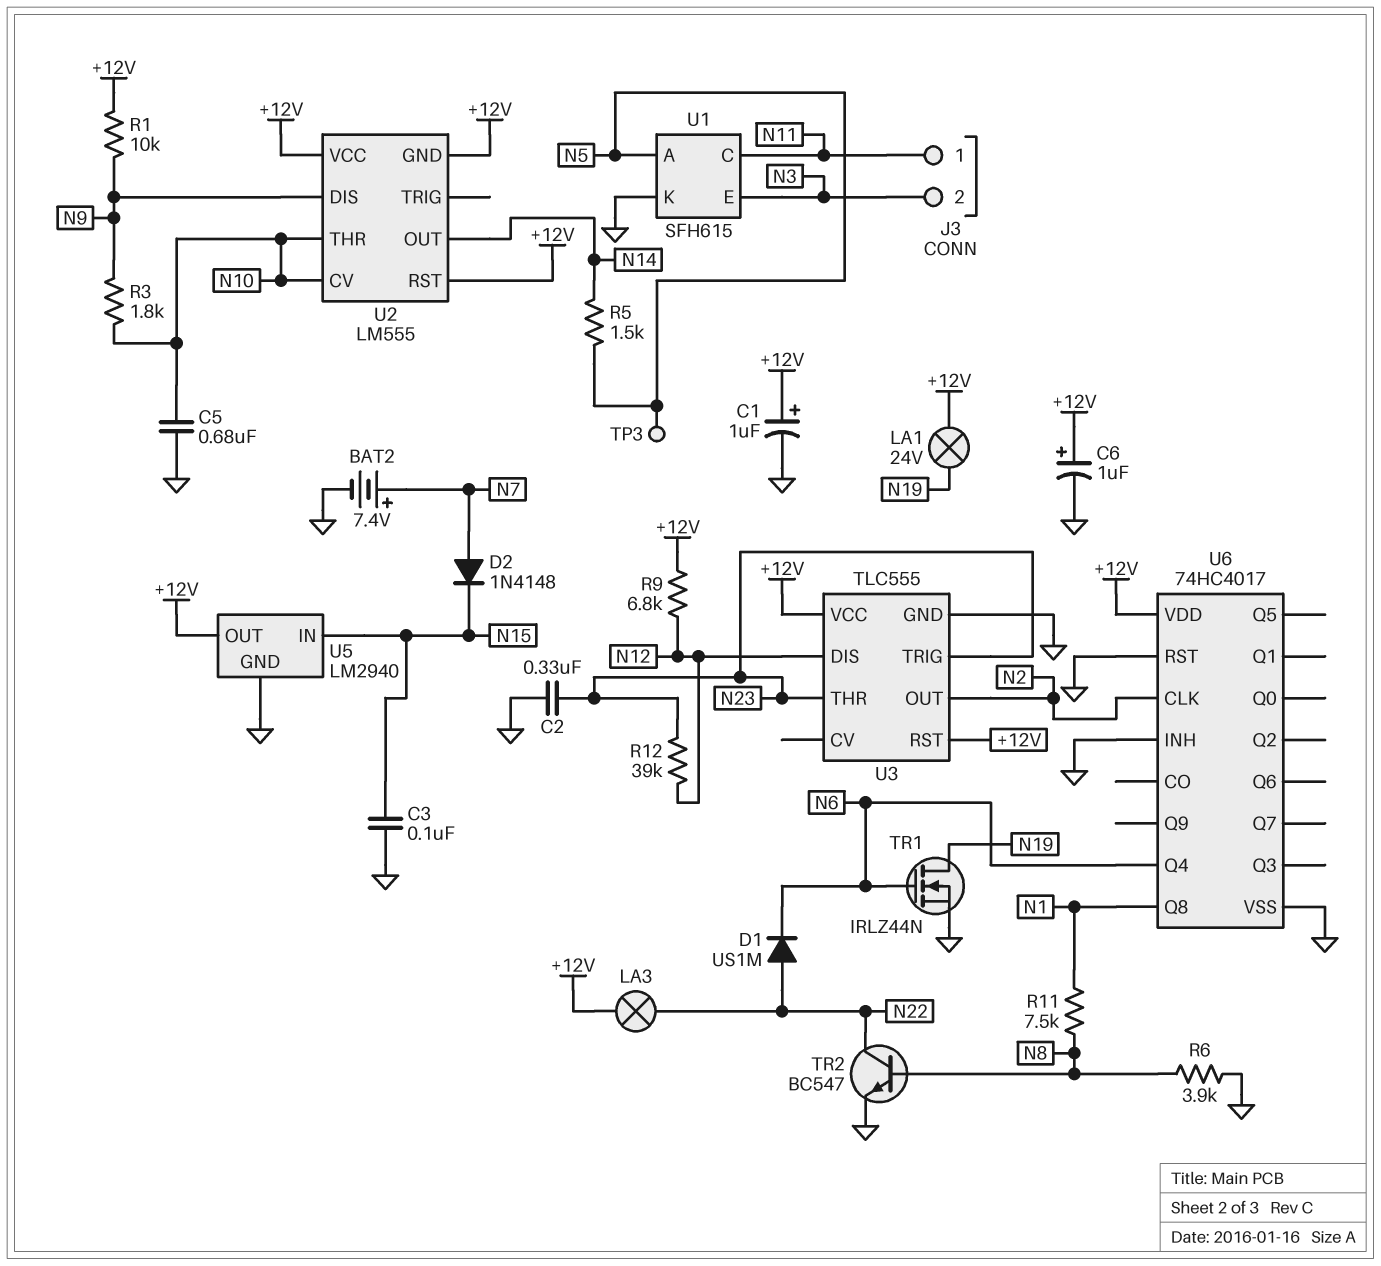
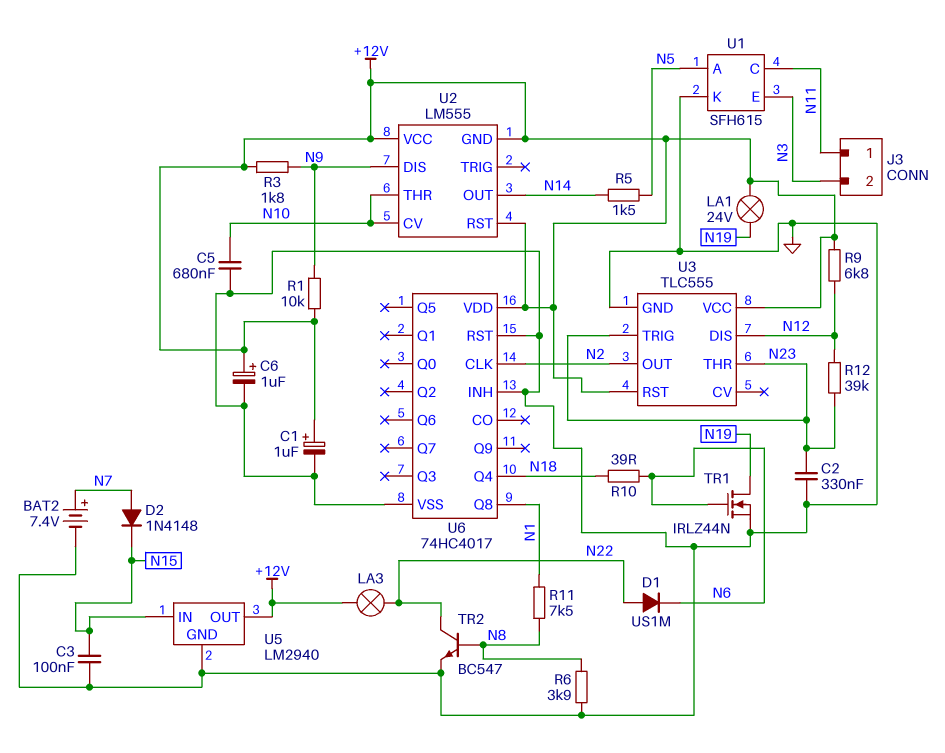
R3: 1.8k (N9, N10) -> 1.8k (+12V, N9)
R10: none -> 39 (N6, N18)
TP3: test point (N5) -> none
U6 pin Q4: N6 -> N18

